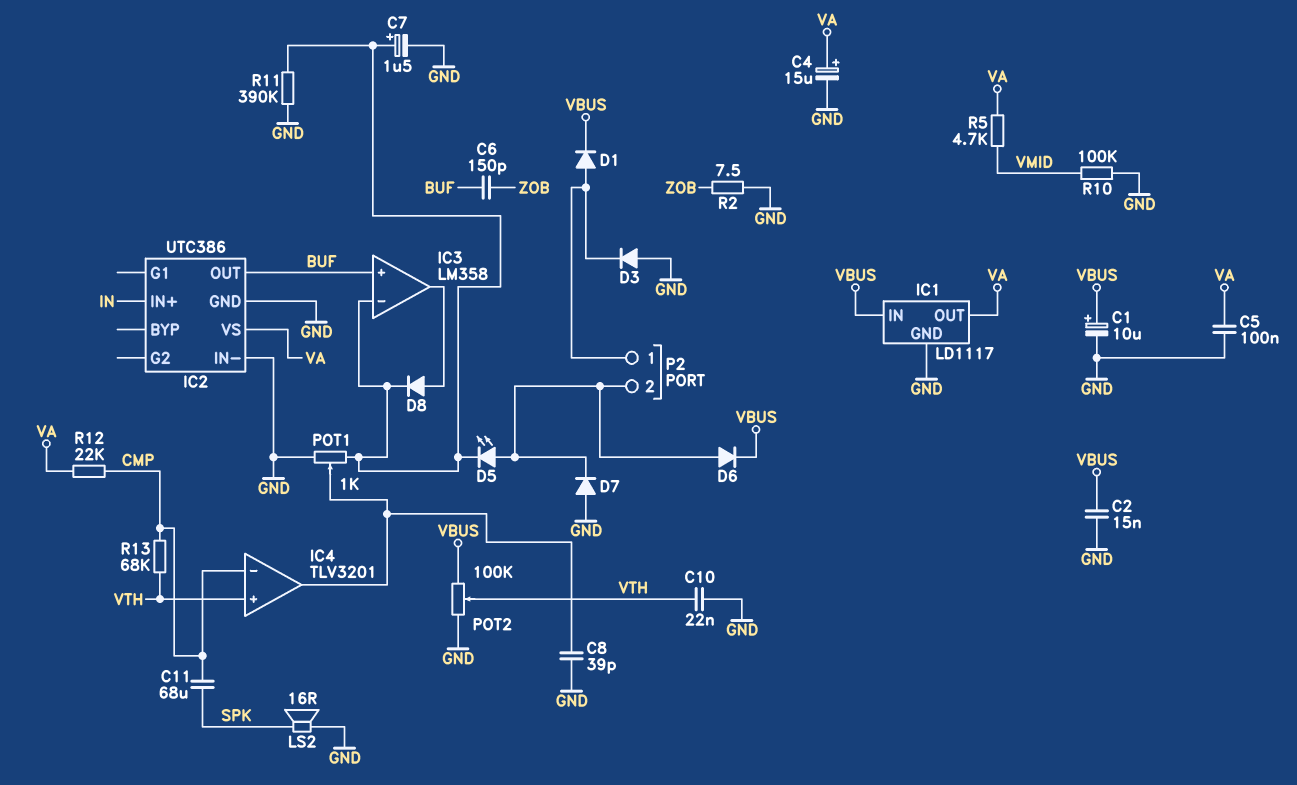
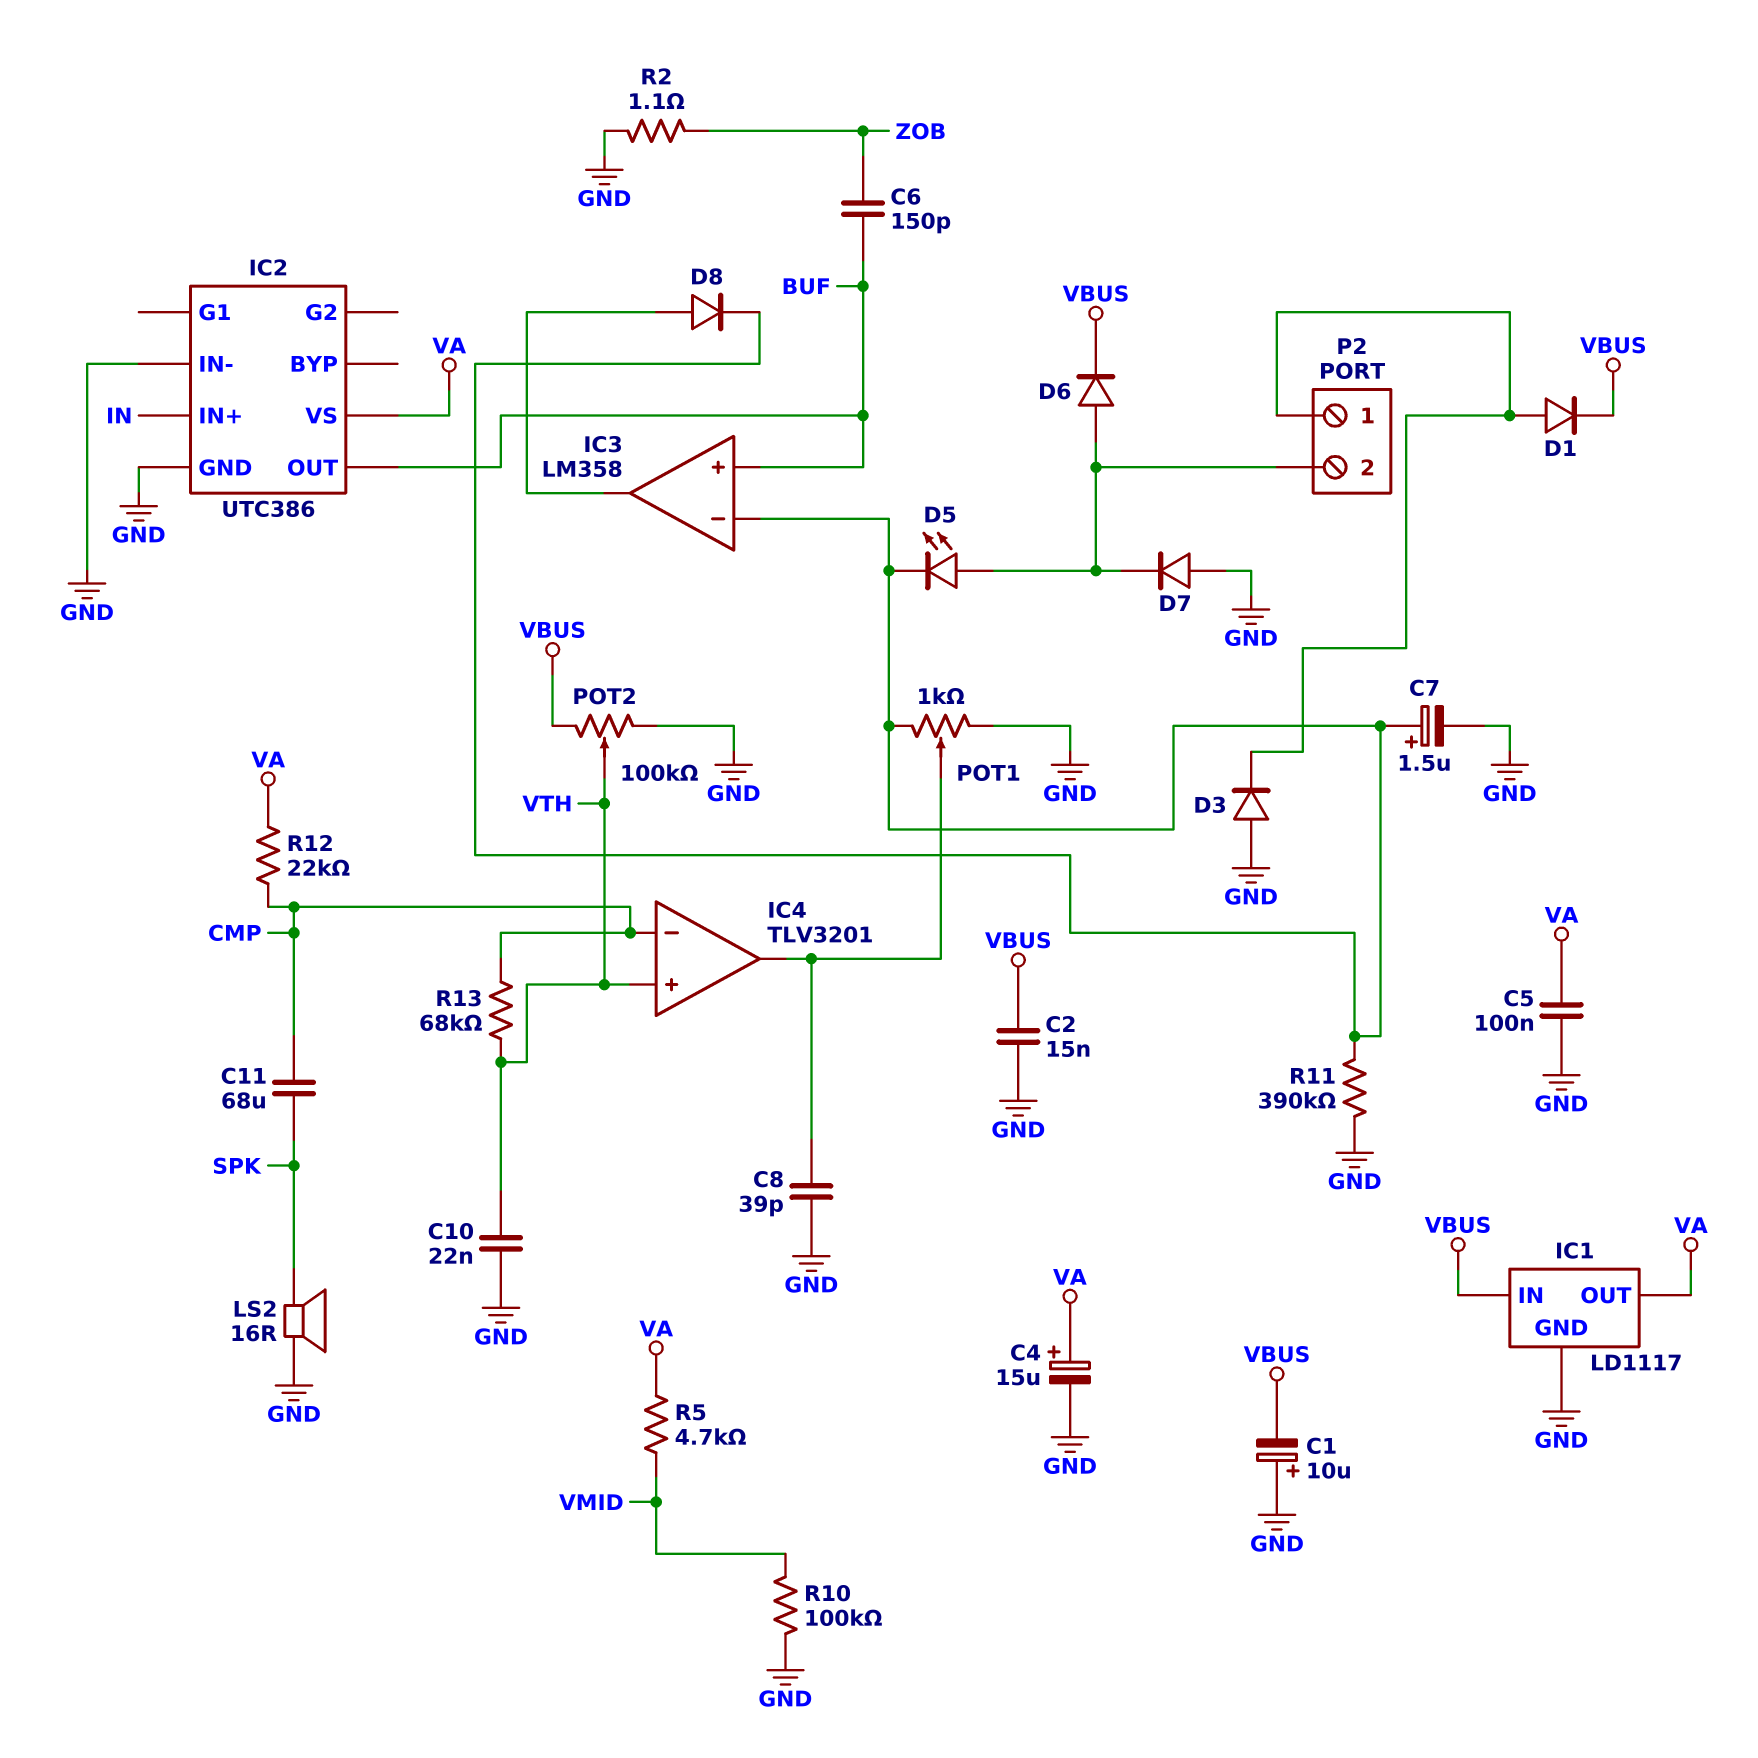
C1: 10uF (plus VBUS, minus GND) -> 10uF (plus GND, minus VBUS)
R2: 7.5 (GND, ZOB) -> 1.1 (GND, ZOB)

